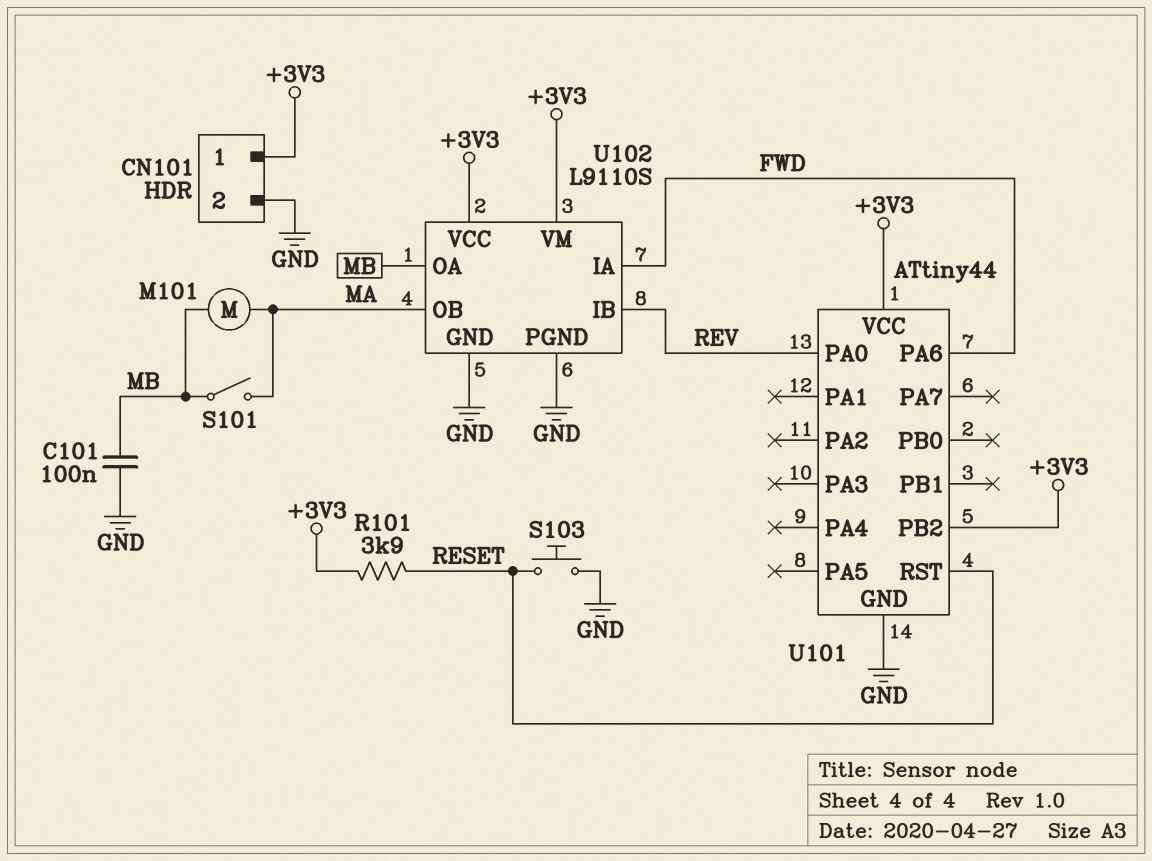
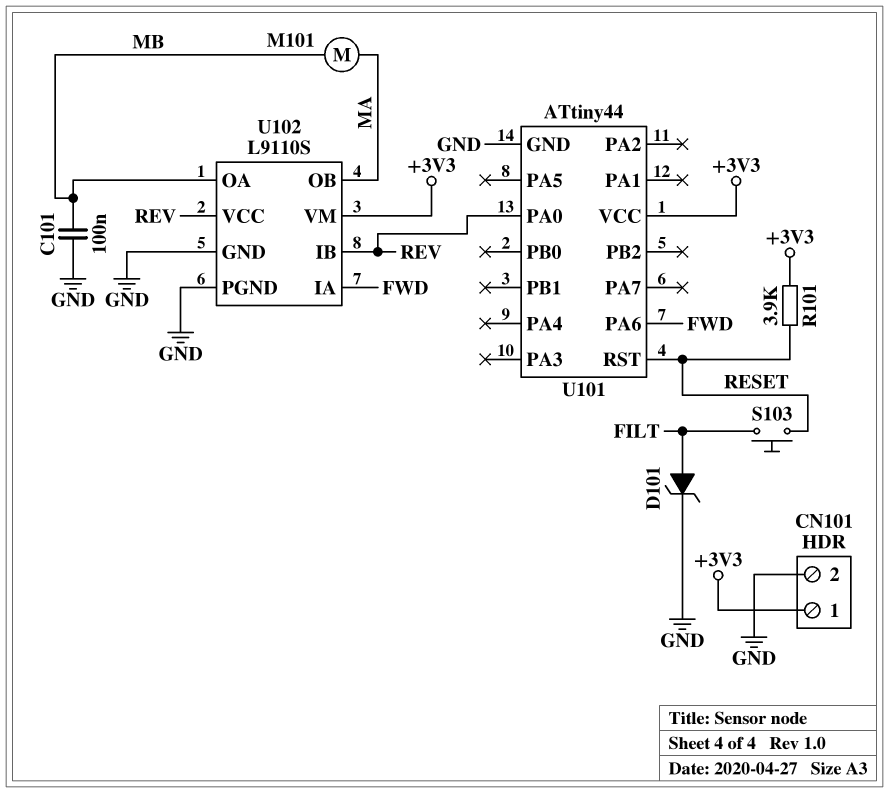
D101: none -> zener (A FILT, K GND)
S101: switch (MA, MB) -> none
S103: button (GND, RESET) -> button (FILT, RESET)
U101 pin PB2: +3V3 -> none
U102 pin VCC: +3V3 -> REV

